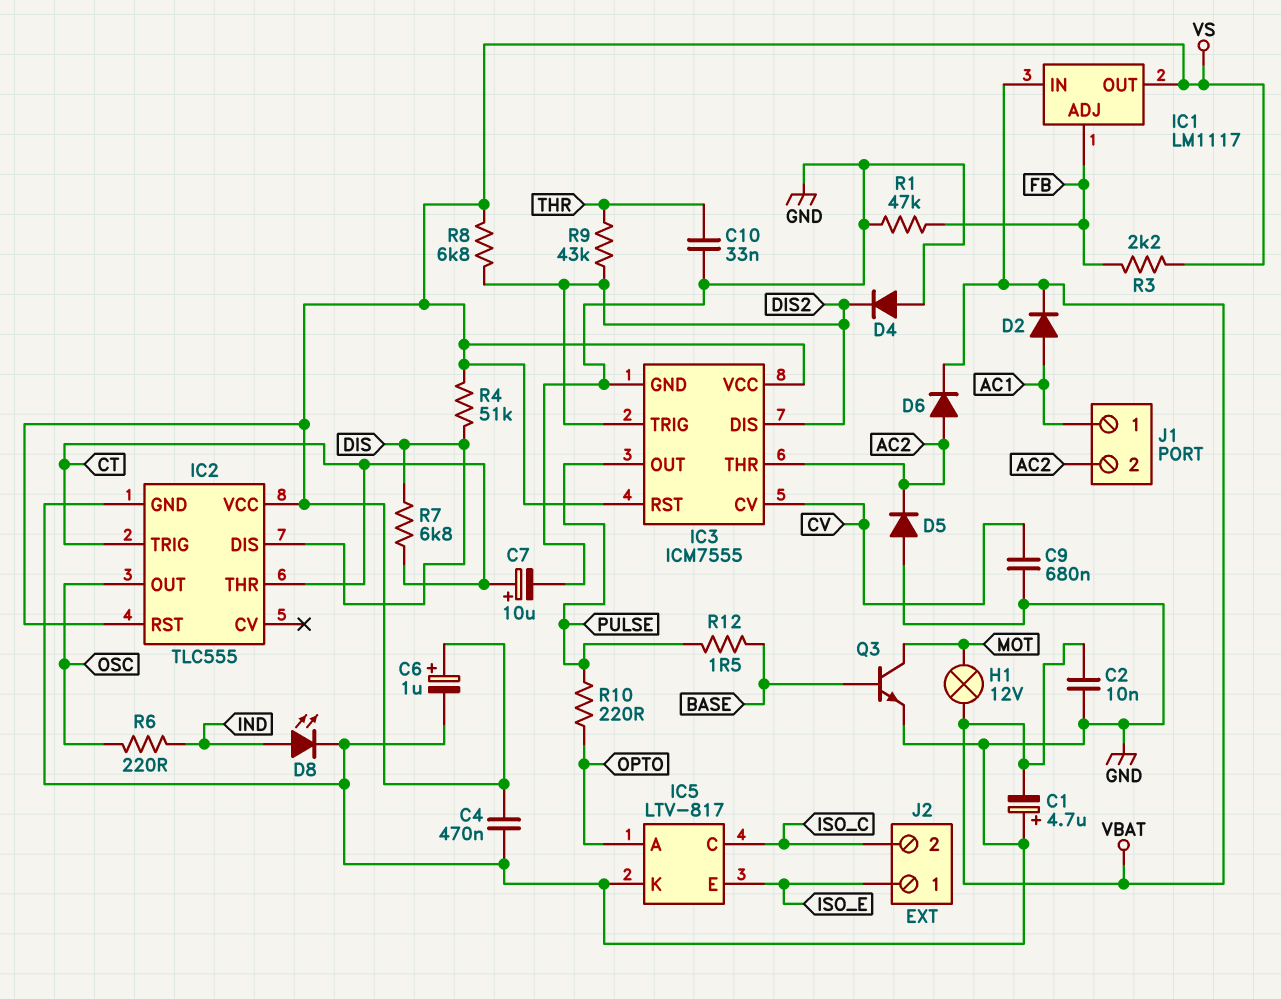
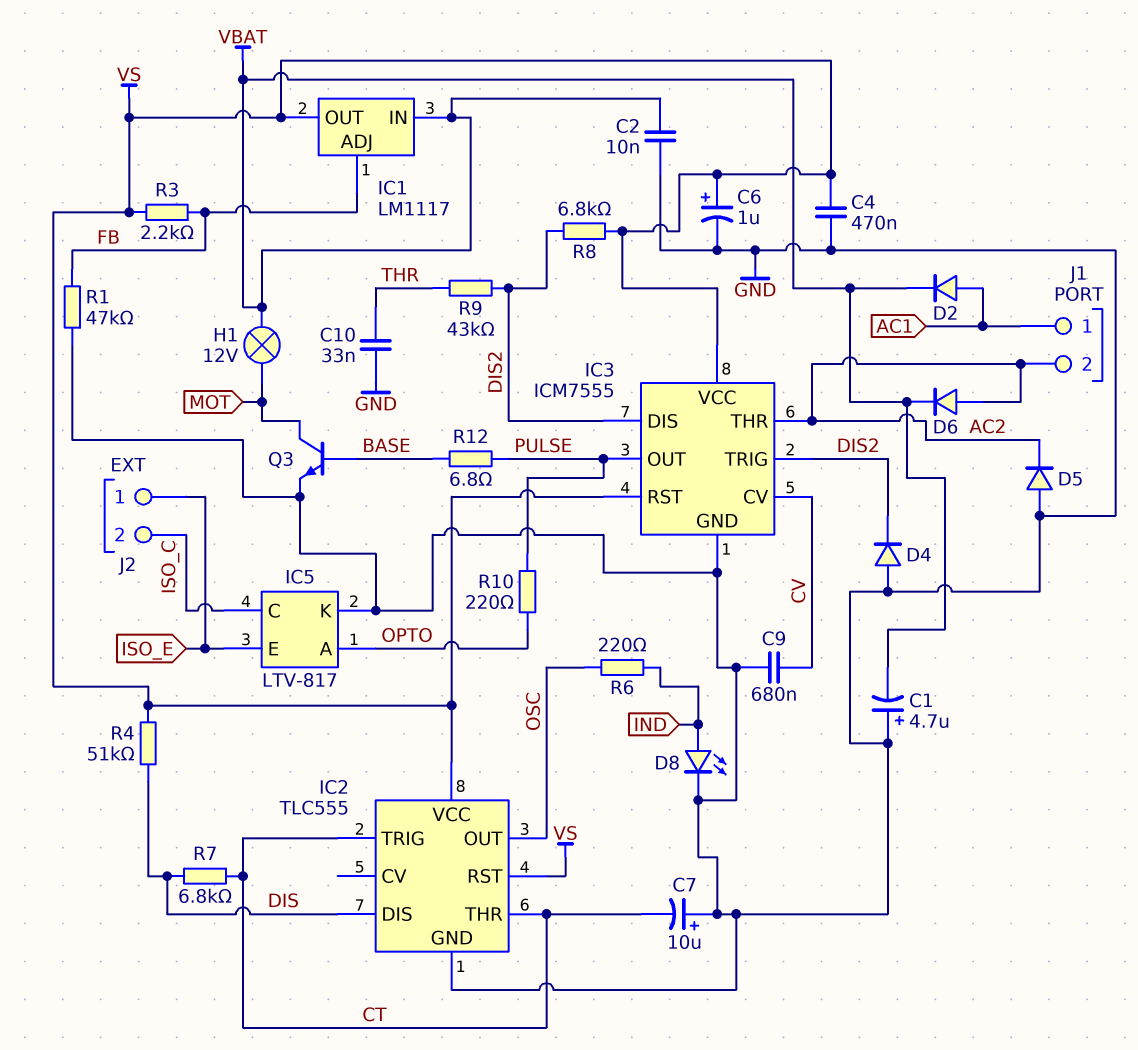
C7: 10uF (plus CT, minus GND) -> 10uF (plus GND, minus CT)
R12: 1.5 (BASE, PULSE) -> 6.8 (BASE, PULSE)

